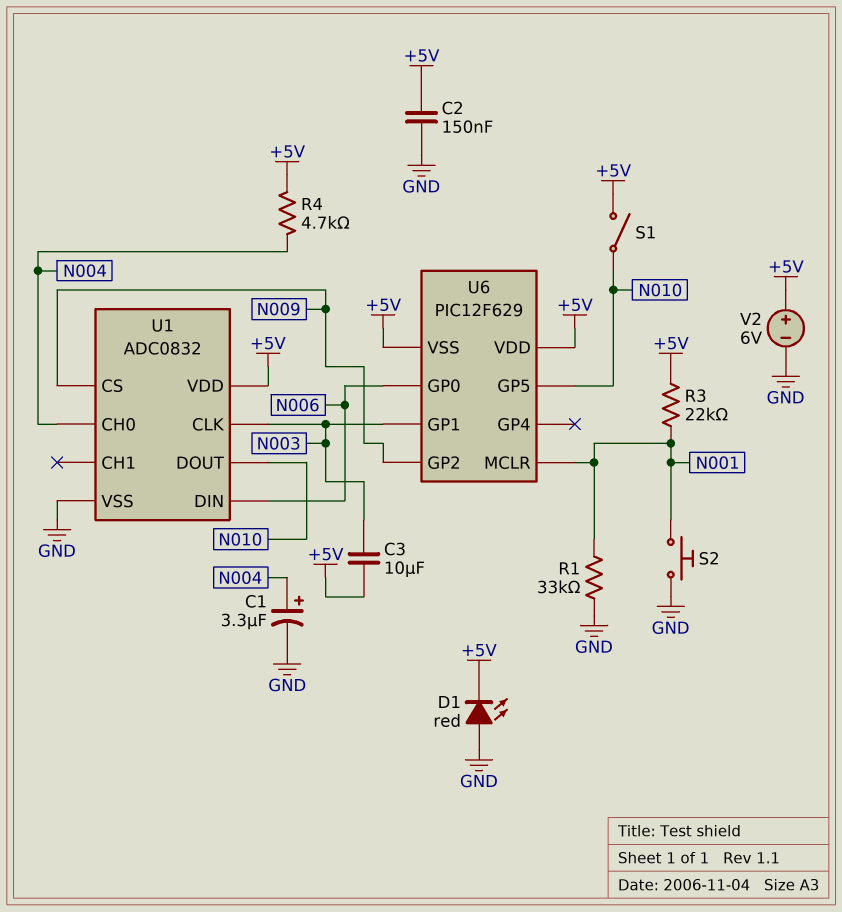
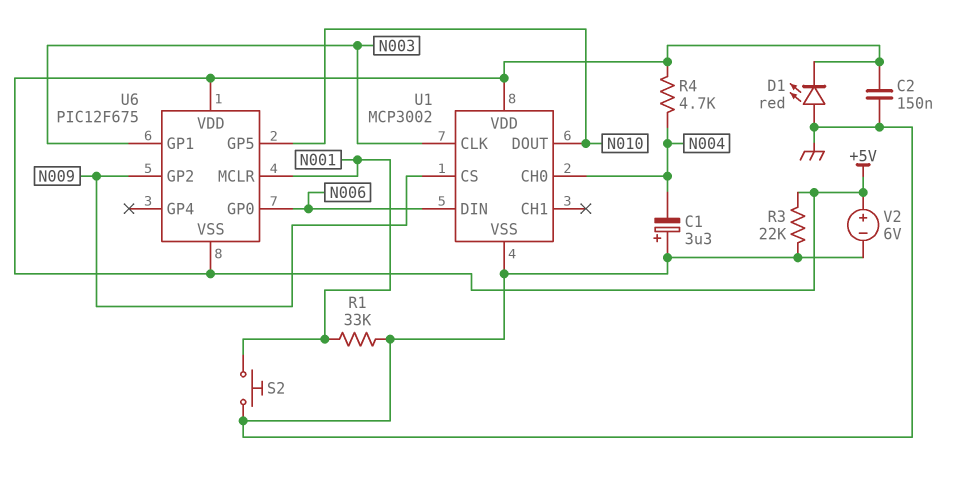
C1: 3.3uF (plus N004, minus GND) -> 3.3uF (plus GND, minus N004)
C3: 10uF (+5V, N003) -> none
R3: 22k (+5V, N001) -> 22k (+5V, GND)
S1: switch (+5V, N010) -> none
U1: ADC0832 -> MCP3002
U6: PIC12F629 -> PIC12F675

